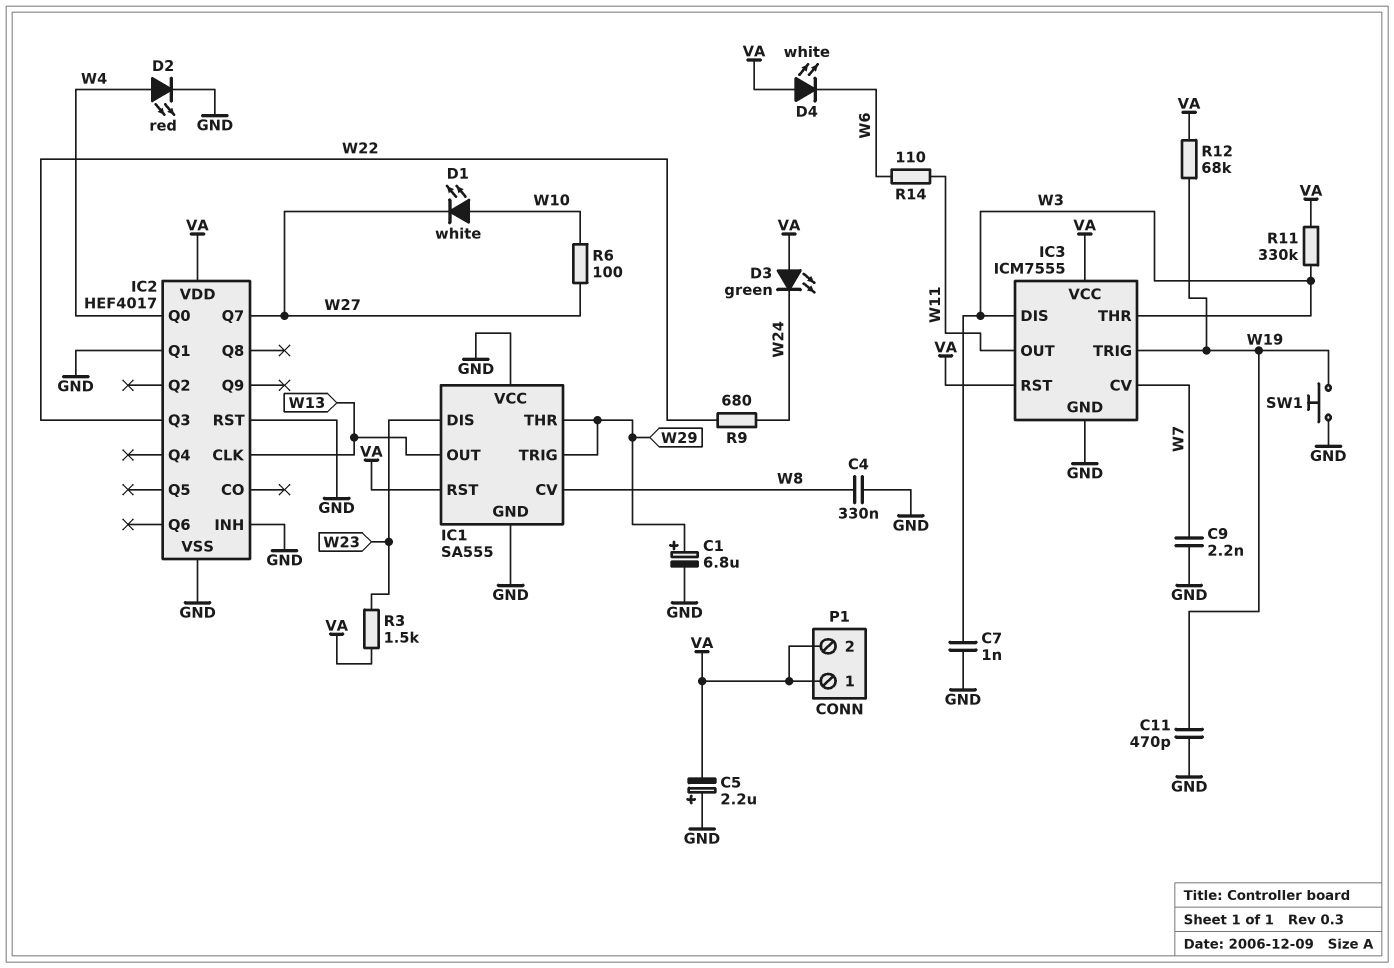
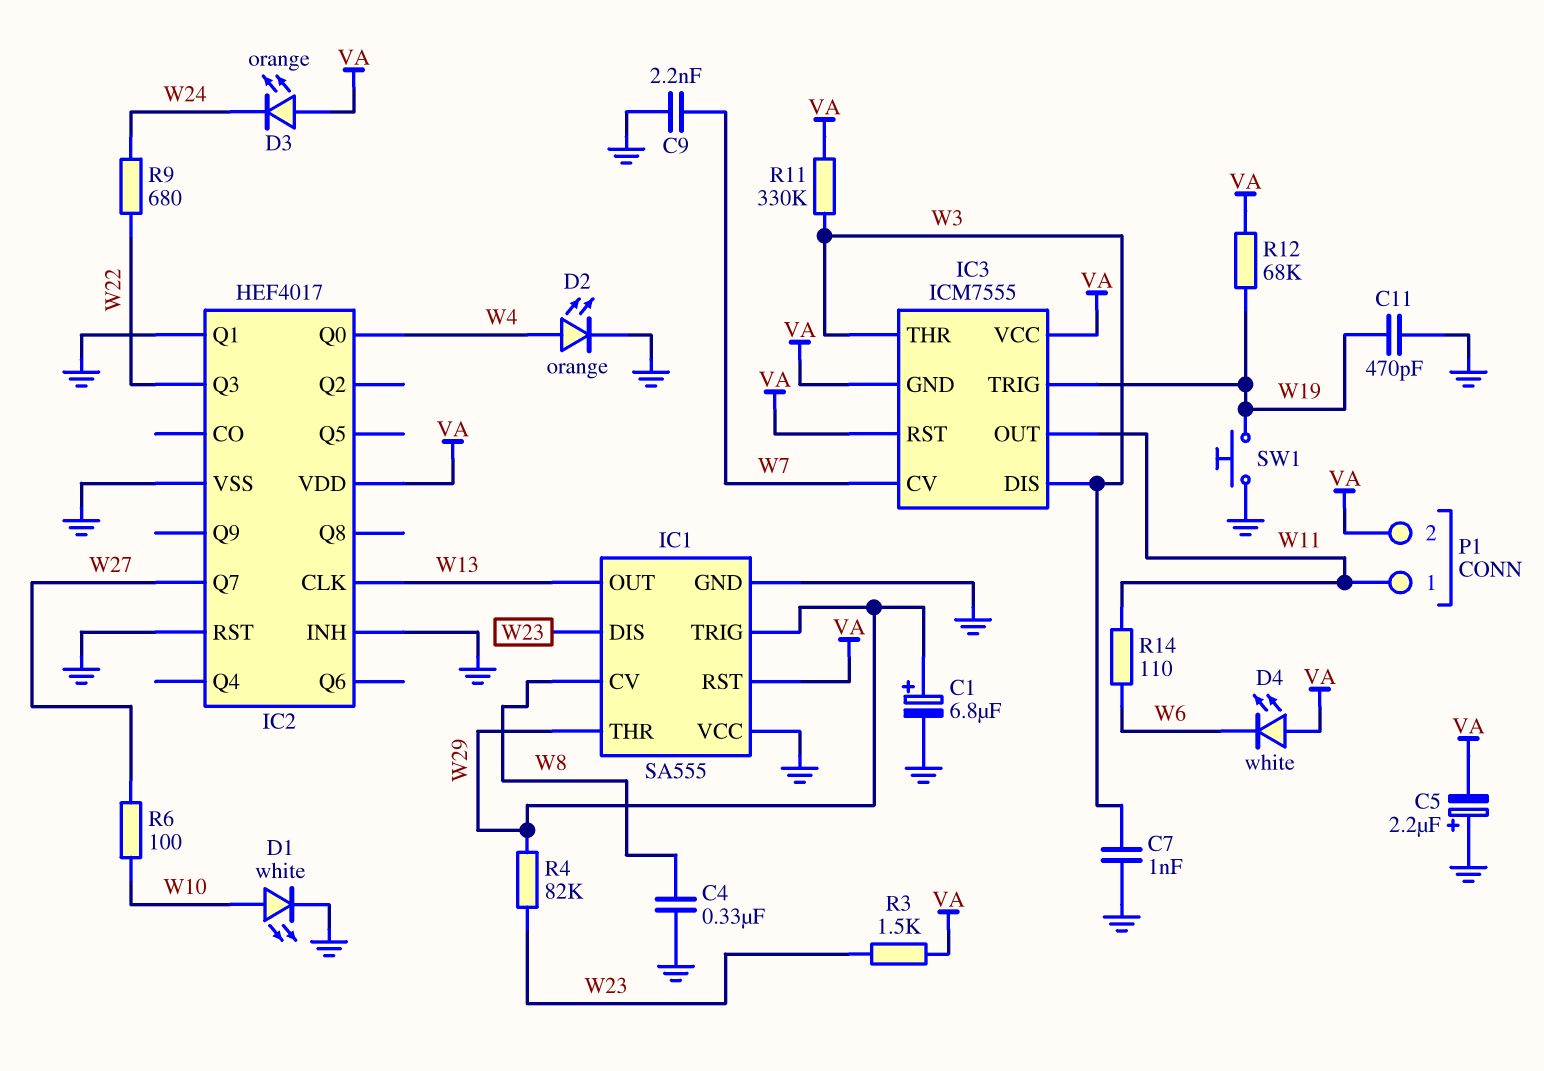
D1: LED white (A W10, K W27) -> LED white (A W10, K GND)
D2: LED red (A W4, K GND) -> LED orange (A W4, K GND)
D3: LED green (A VA, K W24) -> LED orange (A VA, K W24)
IC3 pin GND: GND -> VA
P1 pin 1: VA -> W11
R4: none -> 82k (W23, W29)

